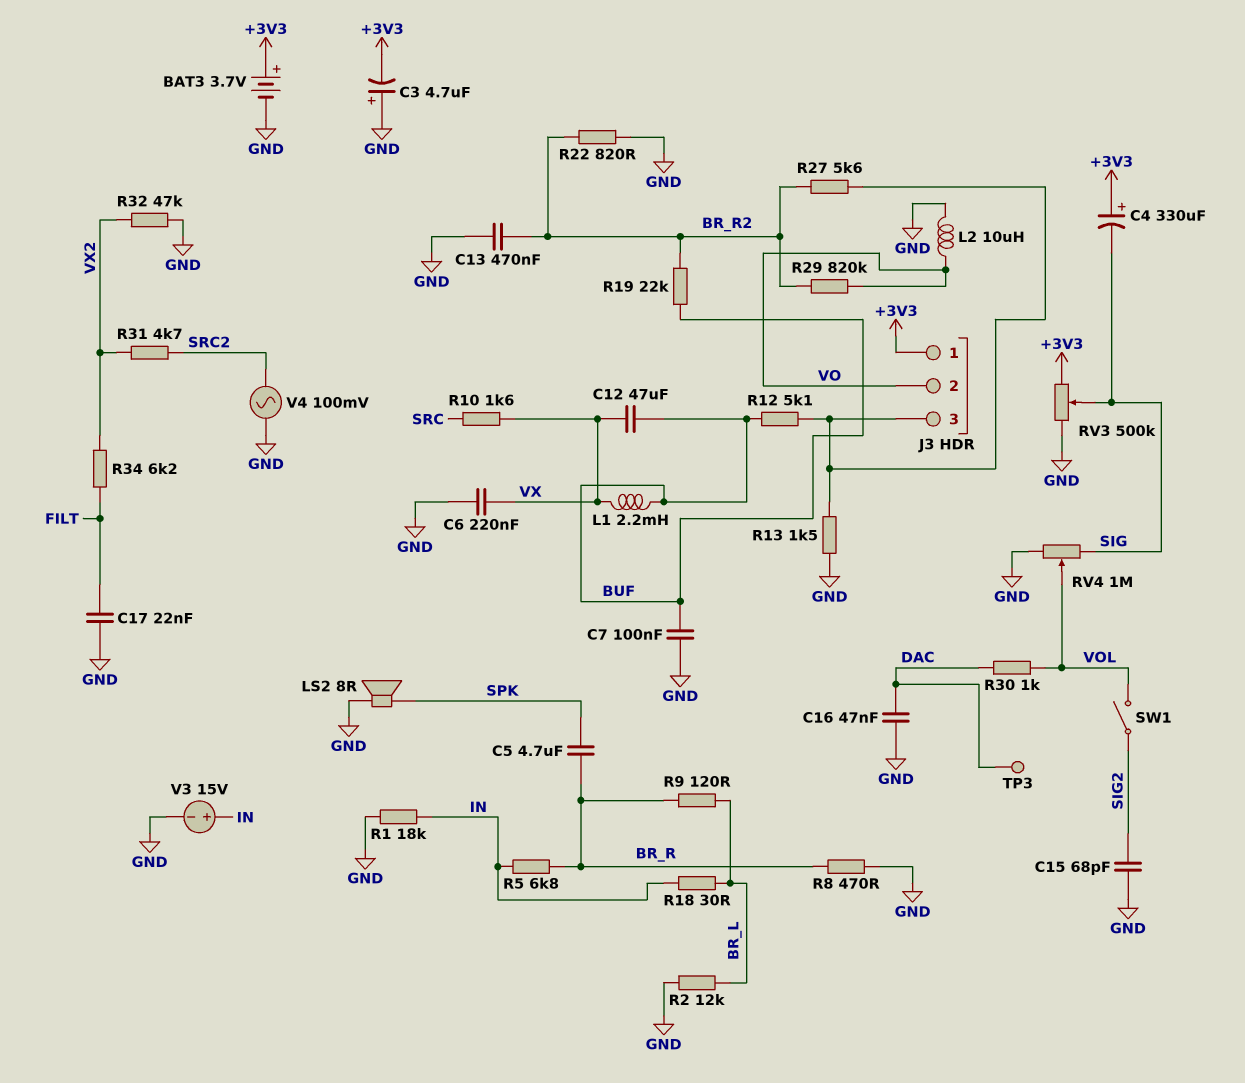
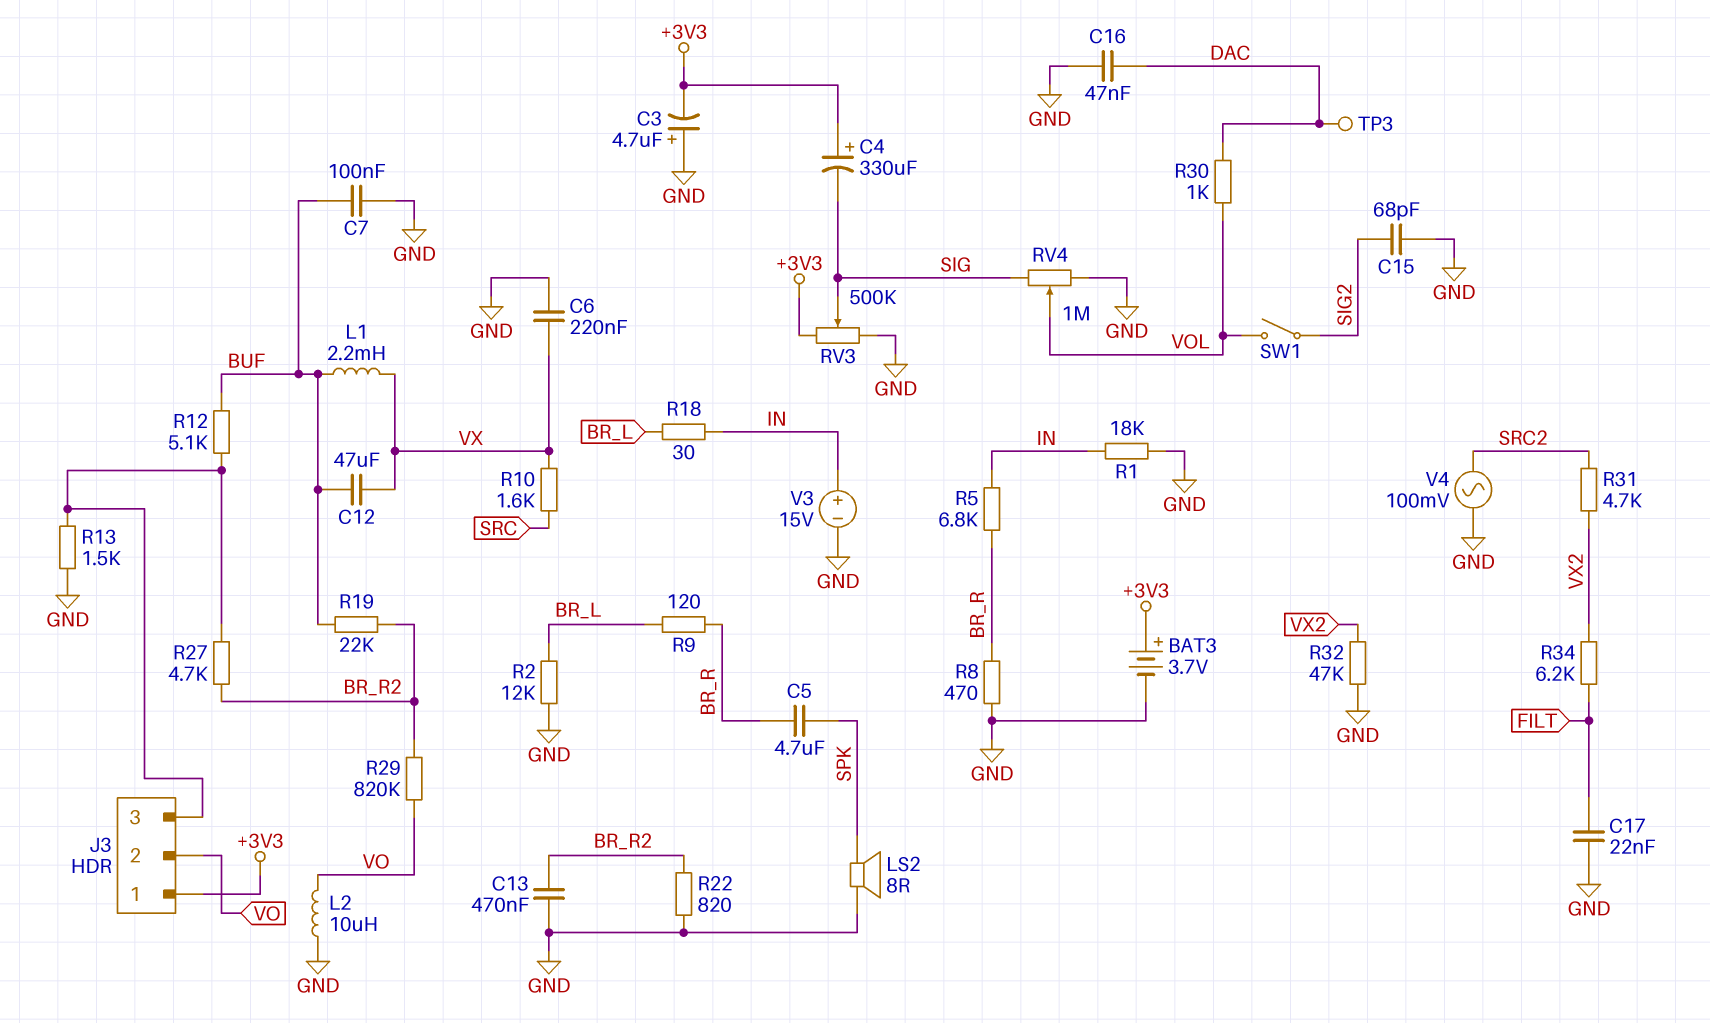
R27: 5.6k (BR_R2, J3/3) -> 4.7k (BR_R2, J3/3)

